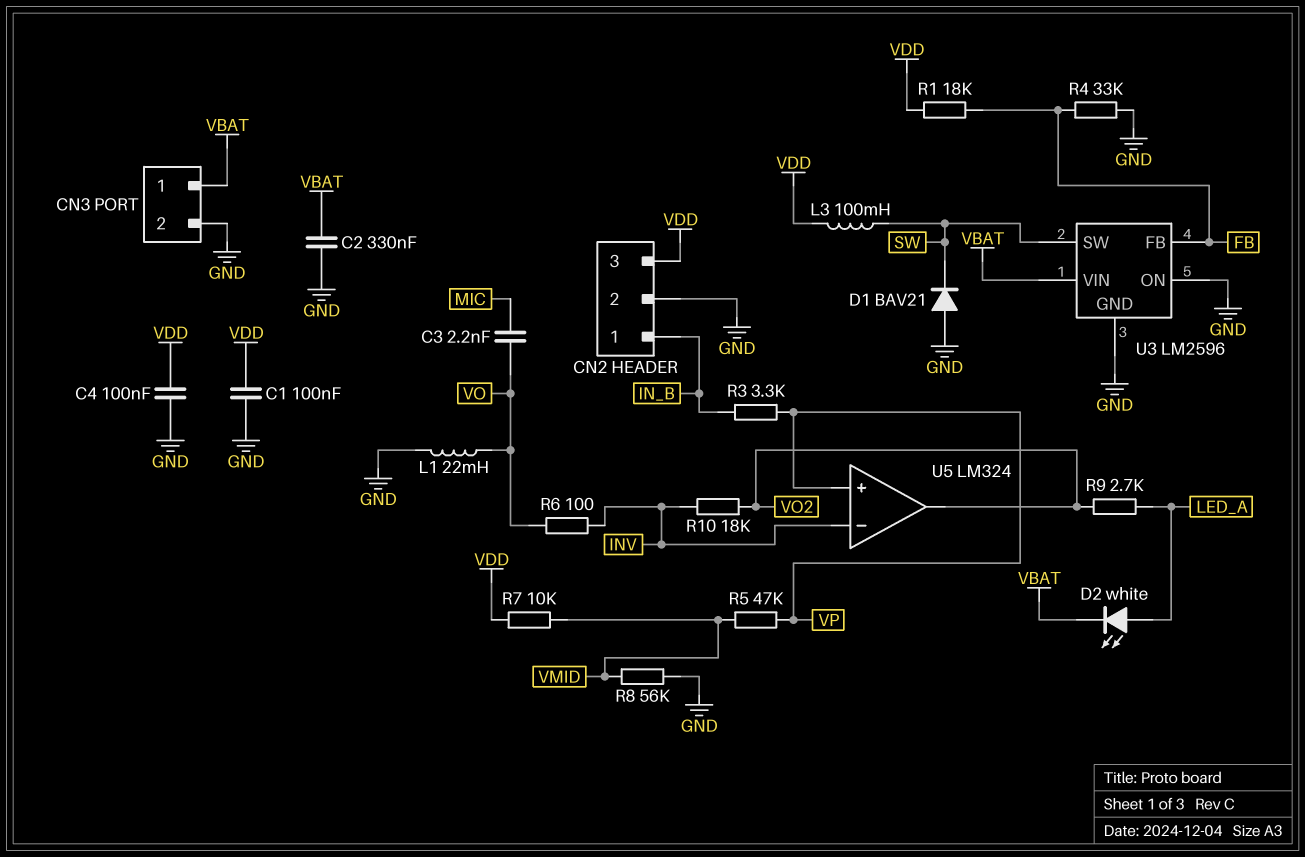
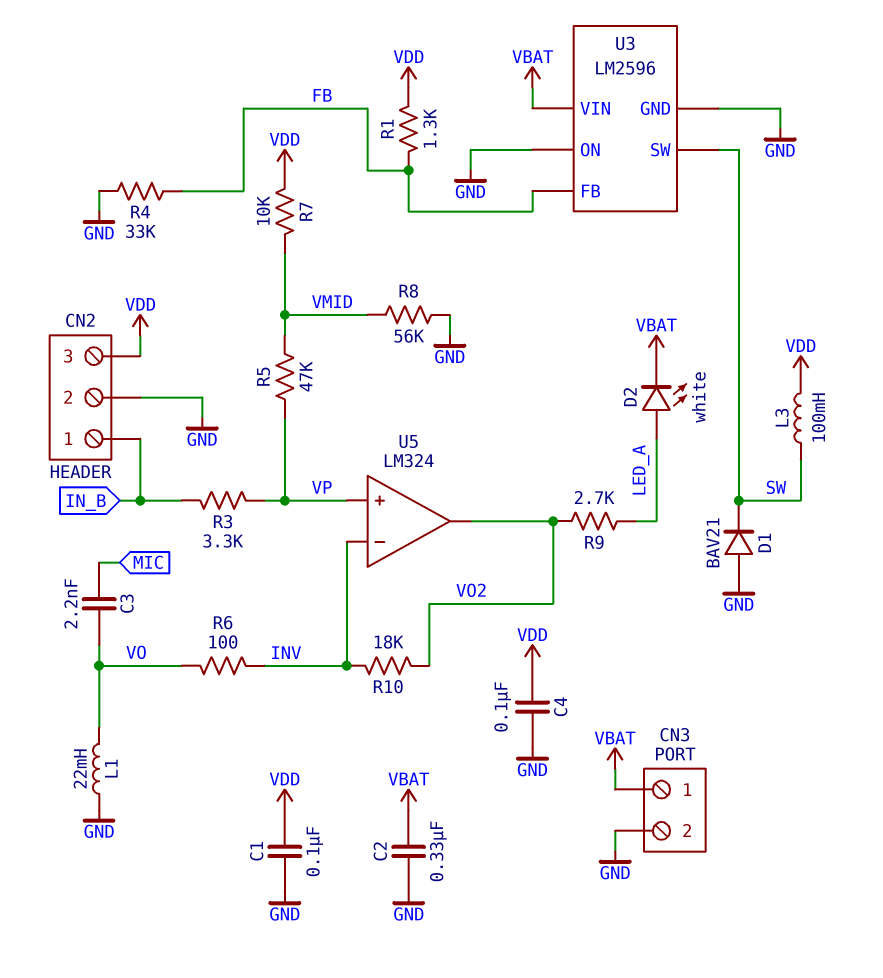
R1: 18k (FB, VDD) -> 1.3k (FB, VDD)

